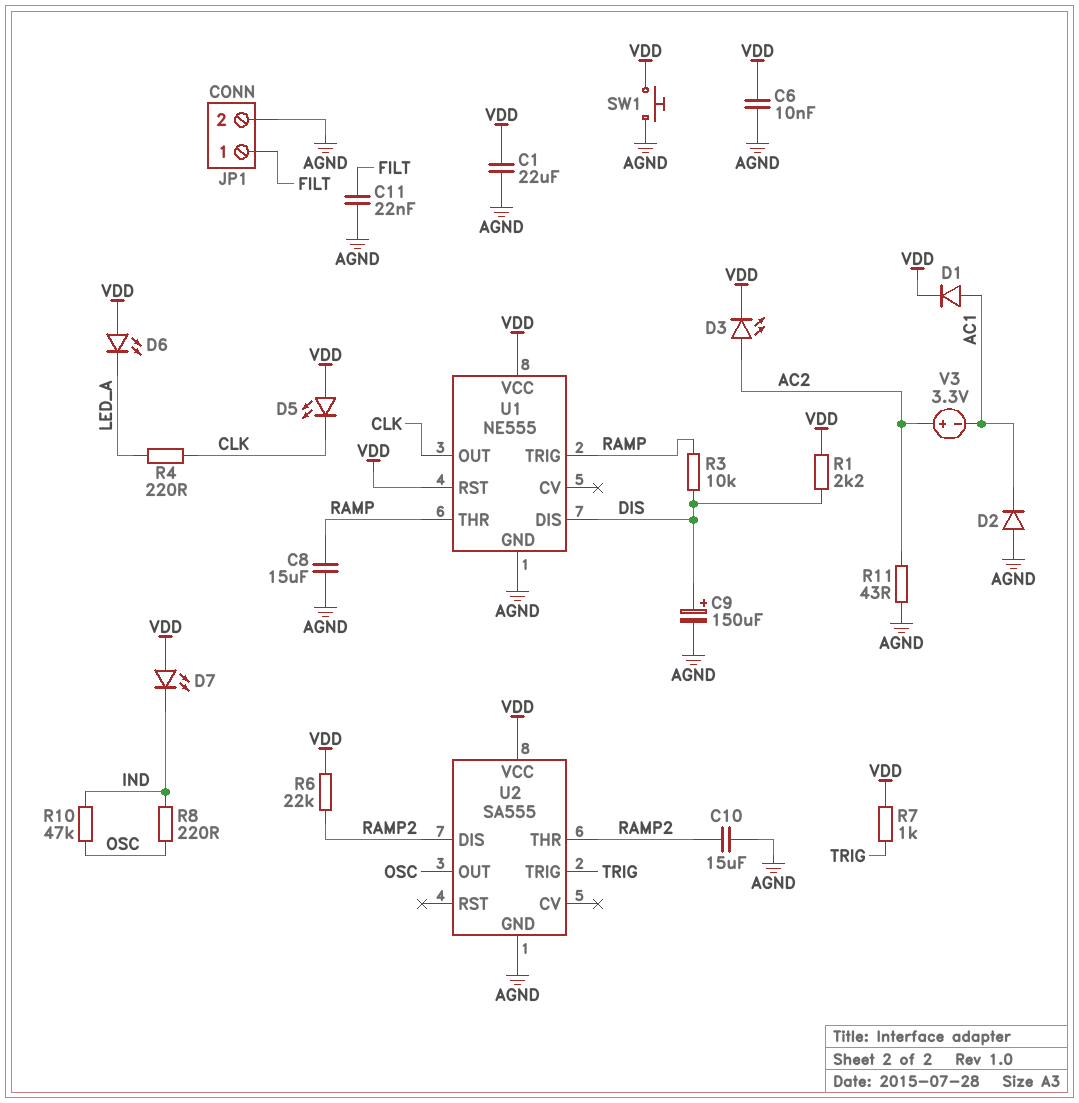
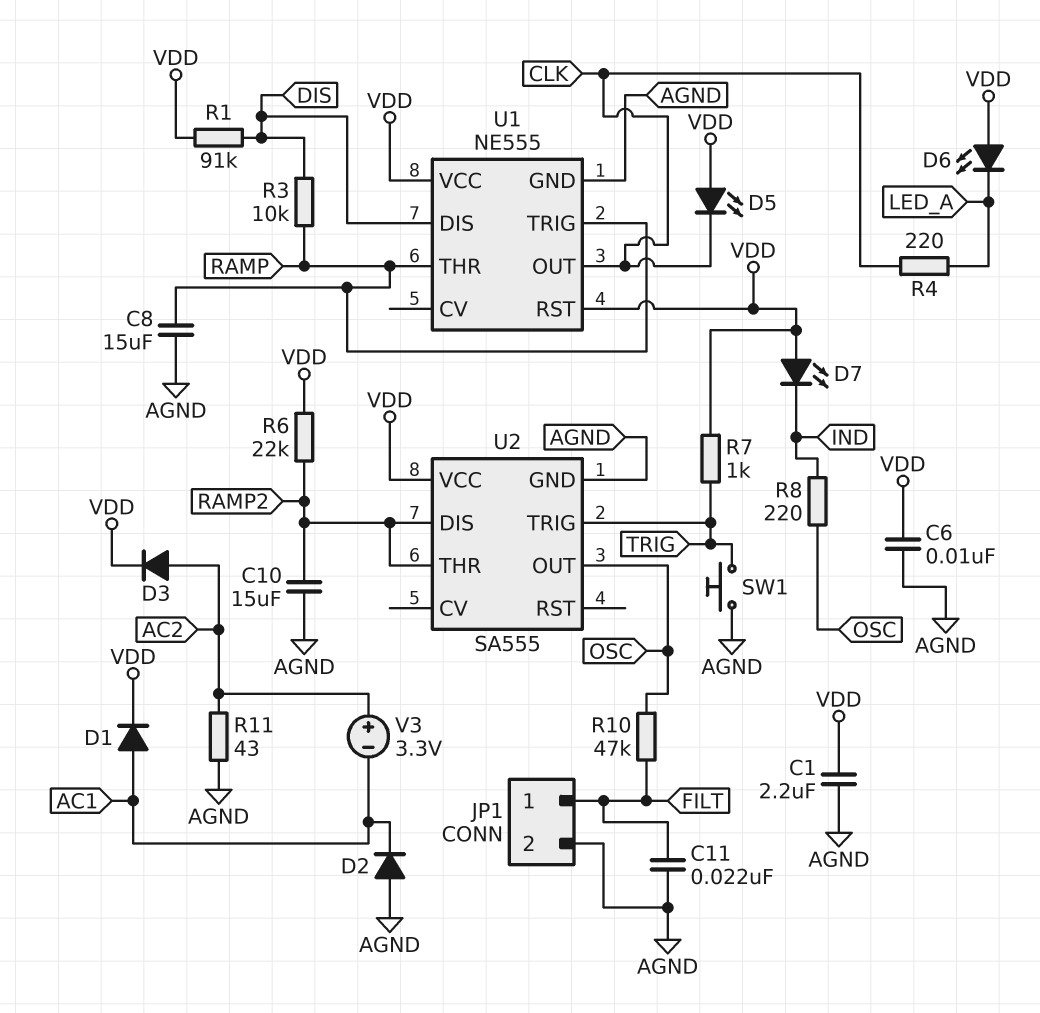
C1: 22uF (AGND, VDD) -> 2.2uF (AGND, VDD)
C9: 150uF (plus DIS, minus AGND) -> none
D3: LED (A AC2, K VDD) -> diode (A AC2, K VDD)
R1: 2.2k (DIS, VDD) -> 91k (DIS, VDD)
R10: 47k (IND, OSC) -> 47k (FILT, OSC)
SW1: button (AGND, VDD) -> button (AGND, TRIG)

